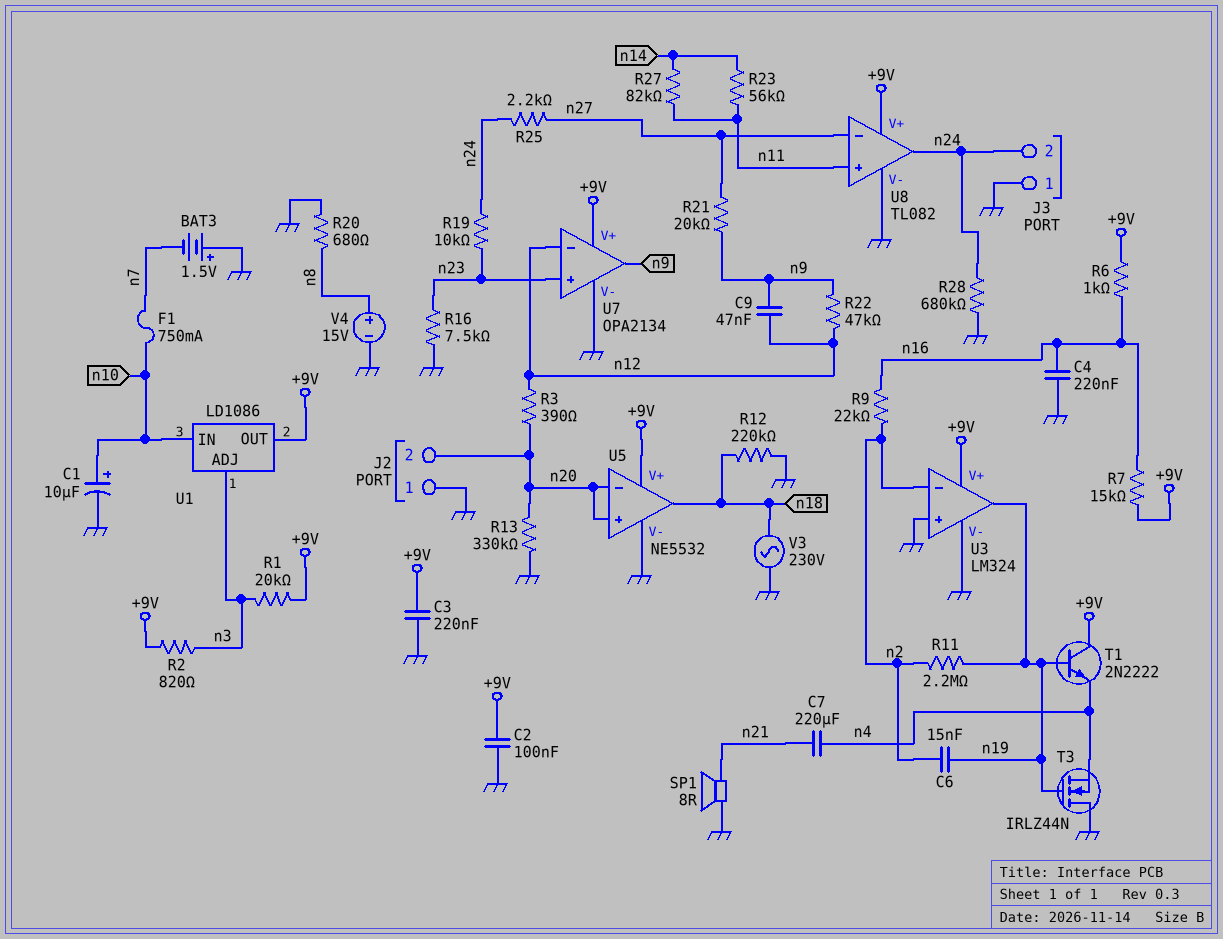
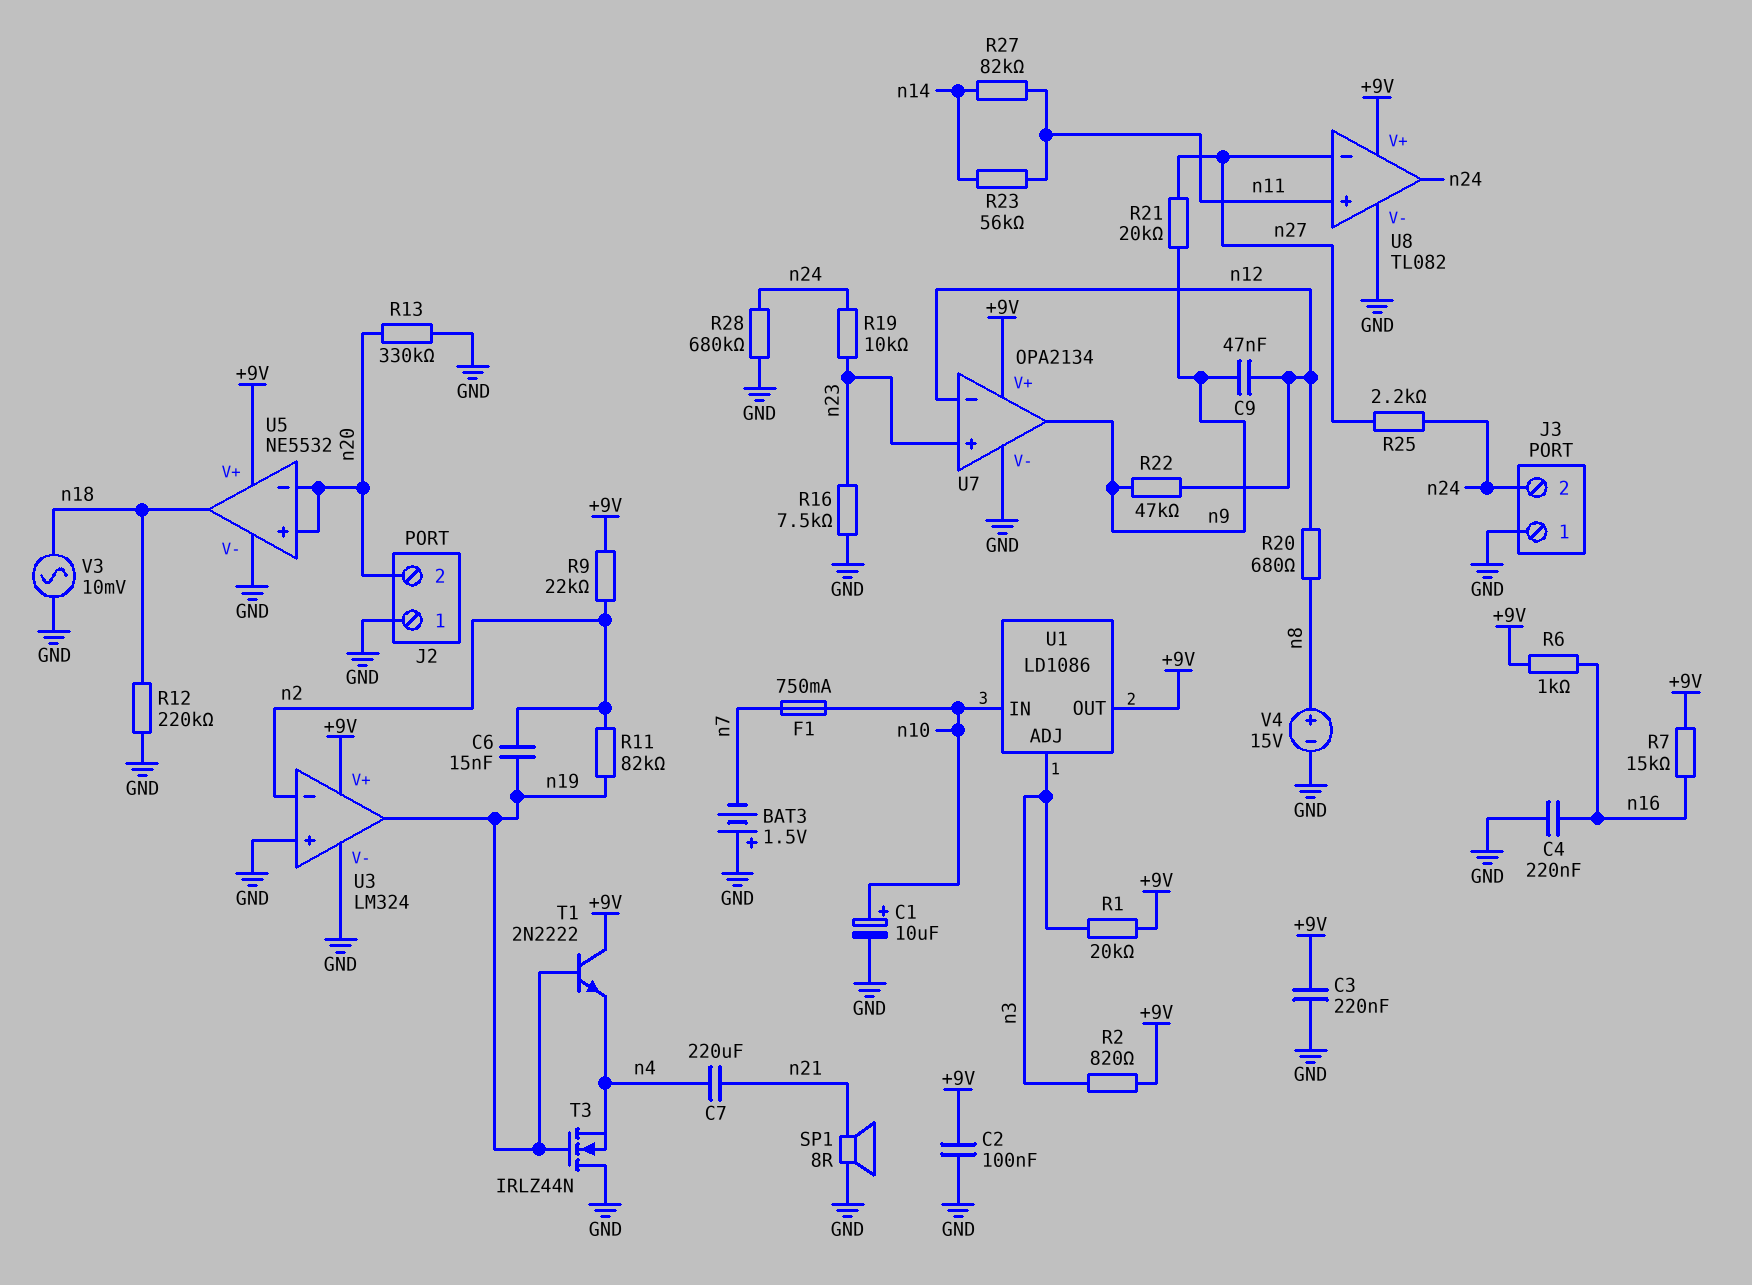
R3: 390 (n12, n20) -> none
R9: 22k (n2, n16) -> 22k (+9V, n2)
R11: 2.2M (n2, n19) -> 82k (n2, n19)
R20: 680 (GND, n8) -> 680 (n8, n12)
V3: AC 230V (GND, n18) -> AC 10mV (GND, n18)

